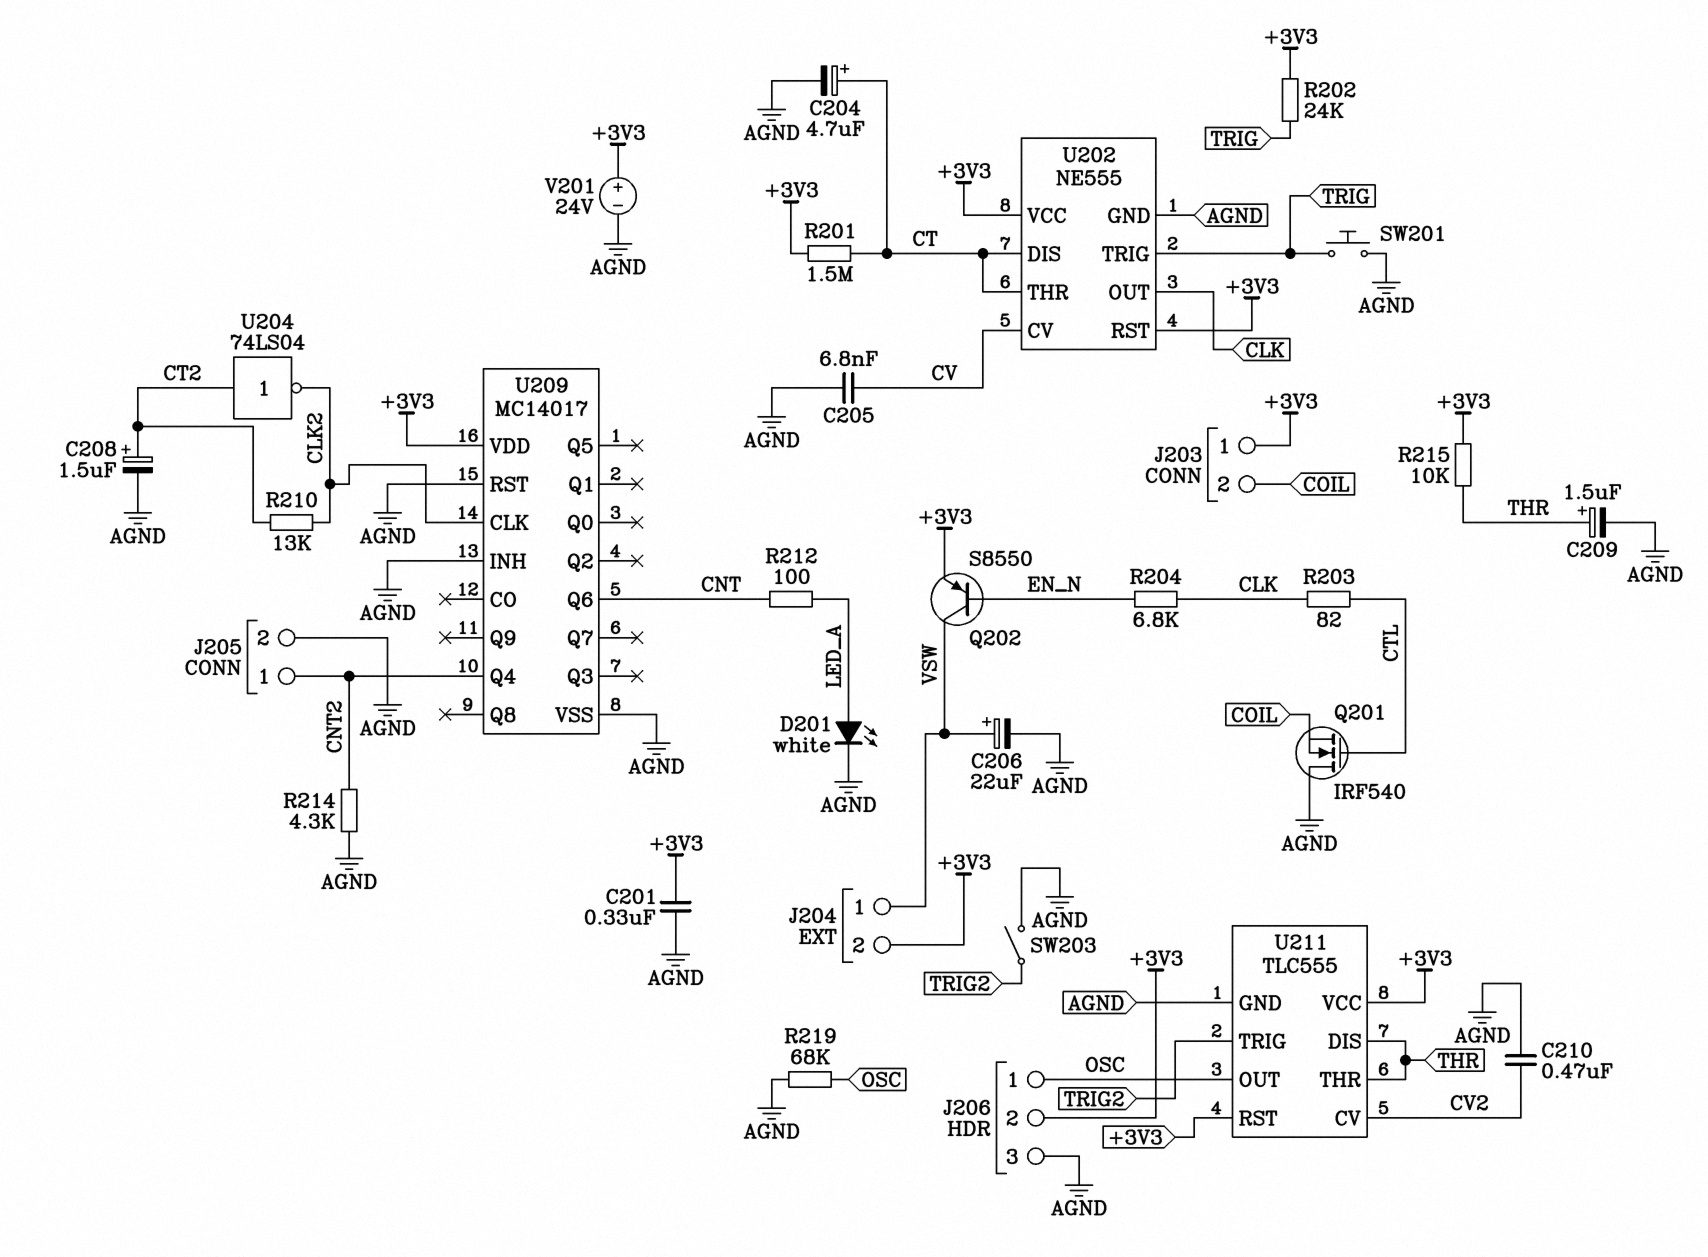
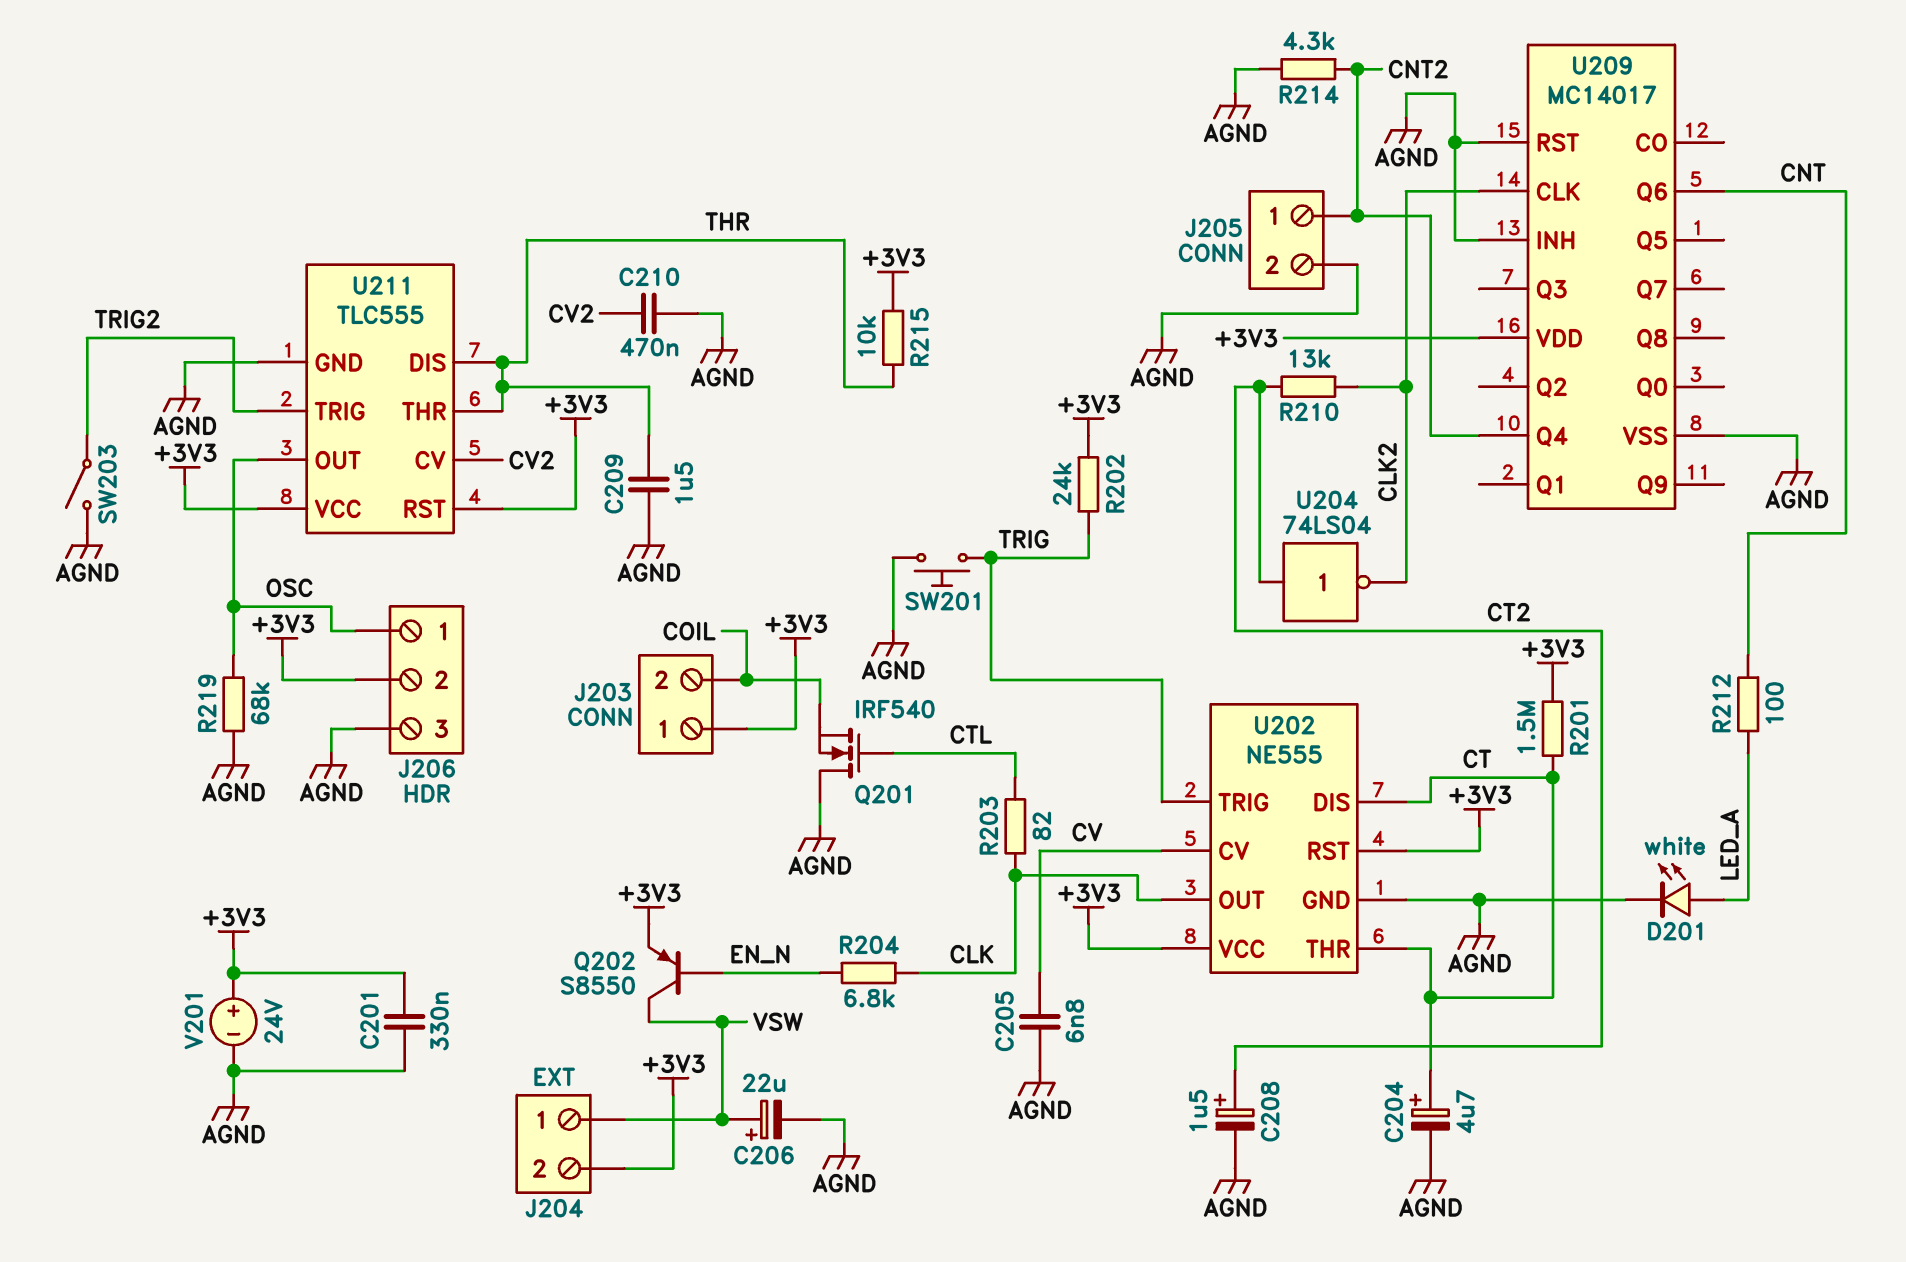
C209: 1.5uF (plus THR, minus AGND) -> 1.5uF (AGND, THR)

